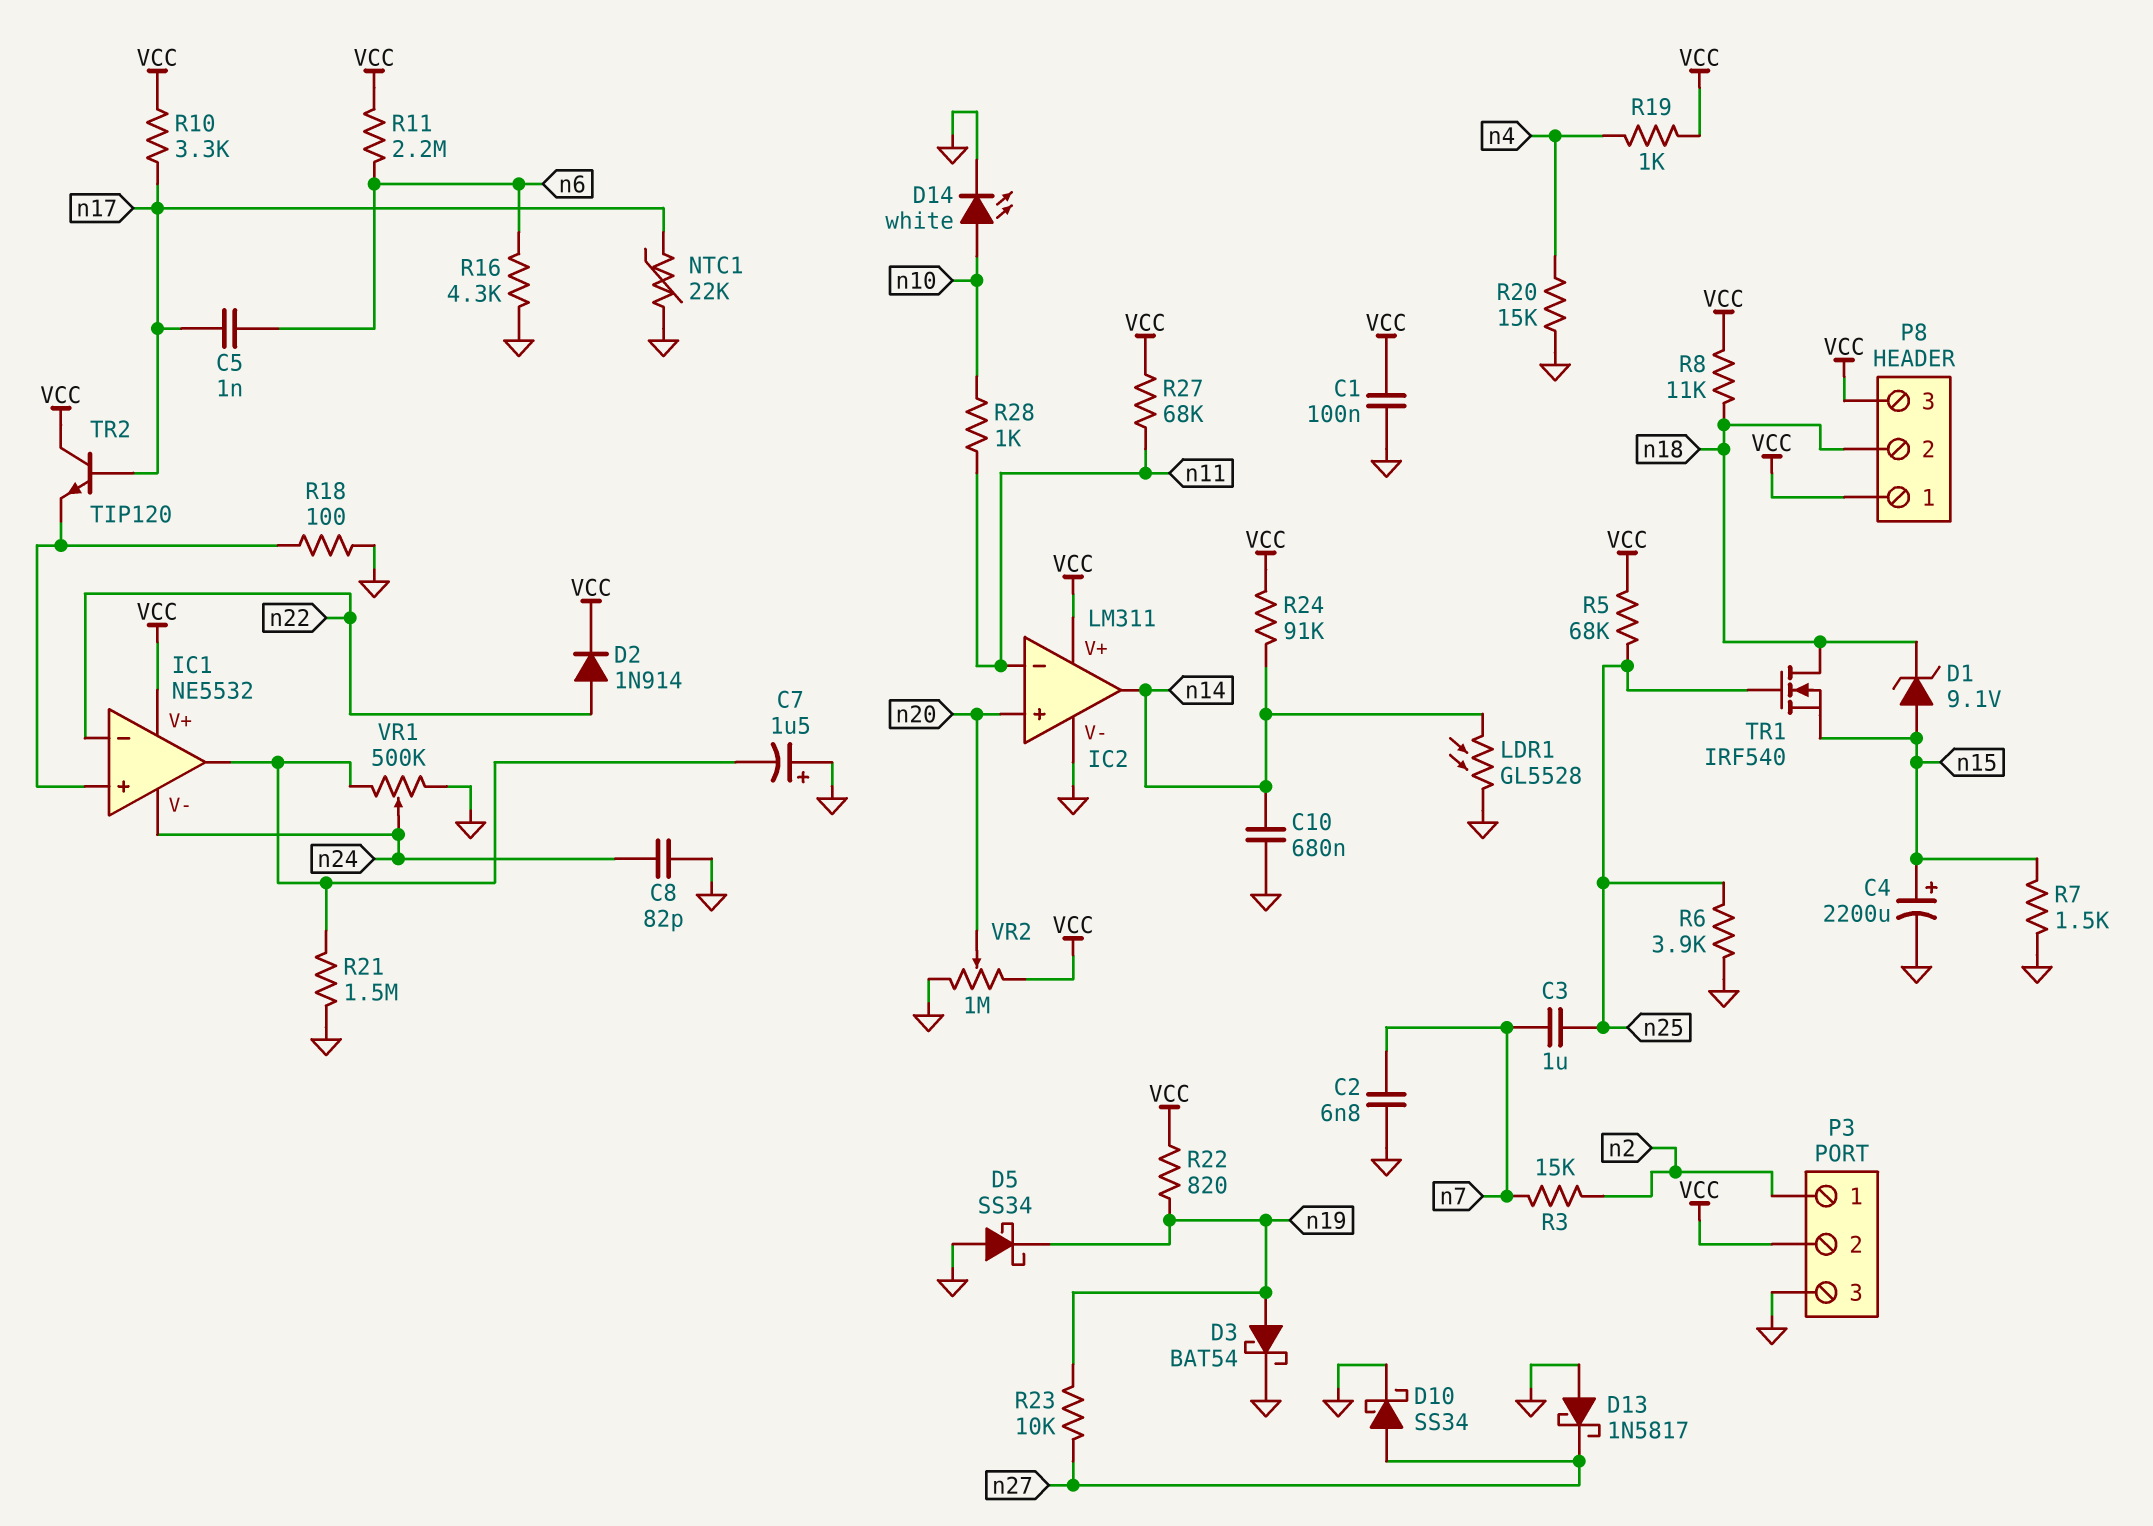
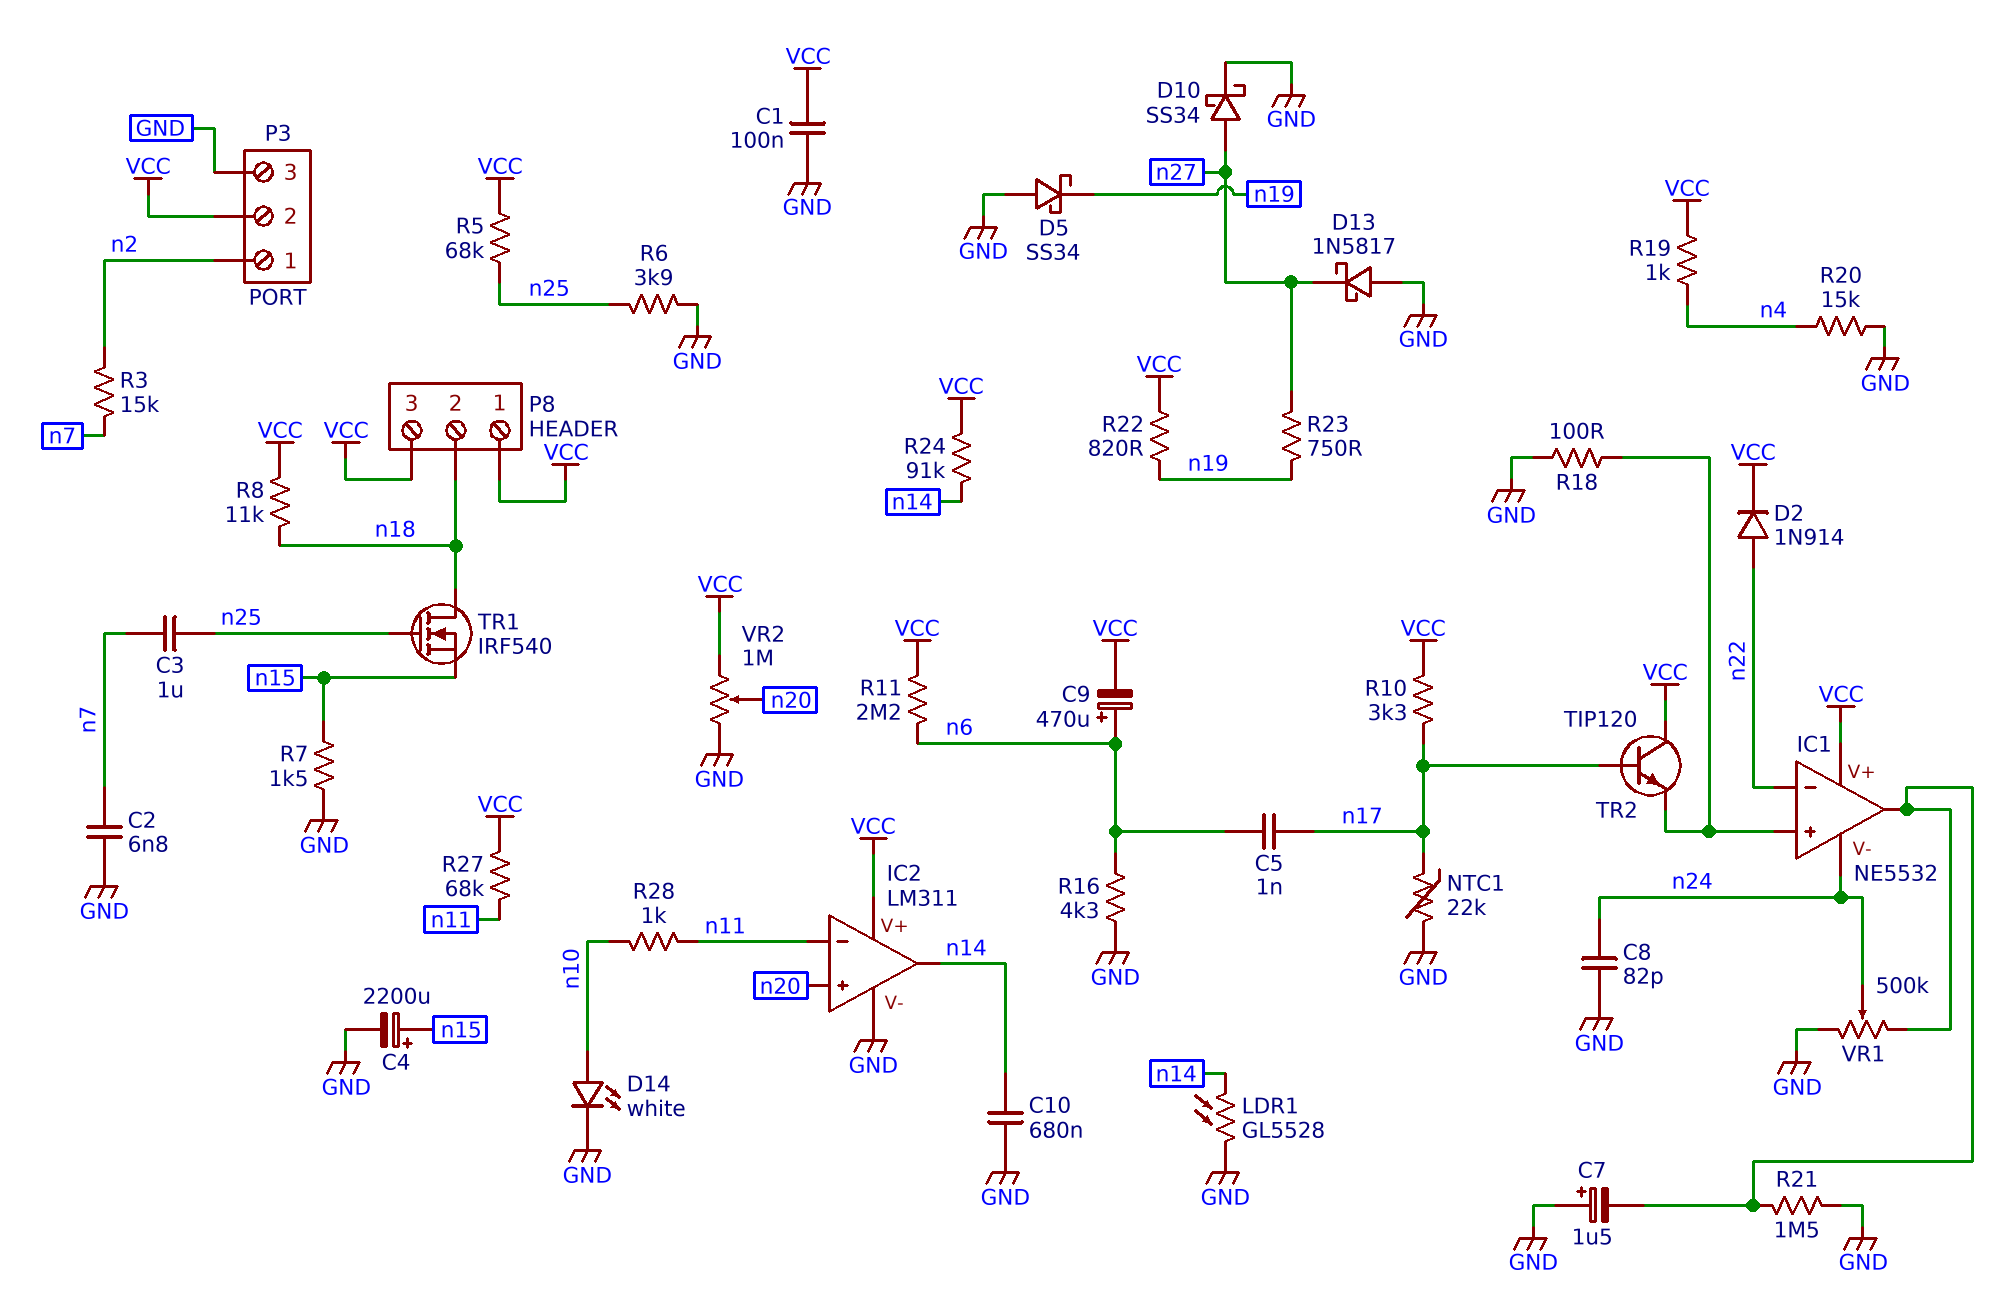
C9: none -> 470uF (plus n6, minus VCC)
D1: zener 9.1V (A n15, K n18) -> none
D3: schottky BAT54 (A n19, K GND) -> none
R23: 10k (n19, n27) -> 750 (n19, n27)

